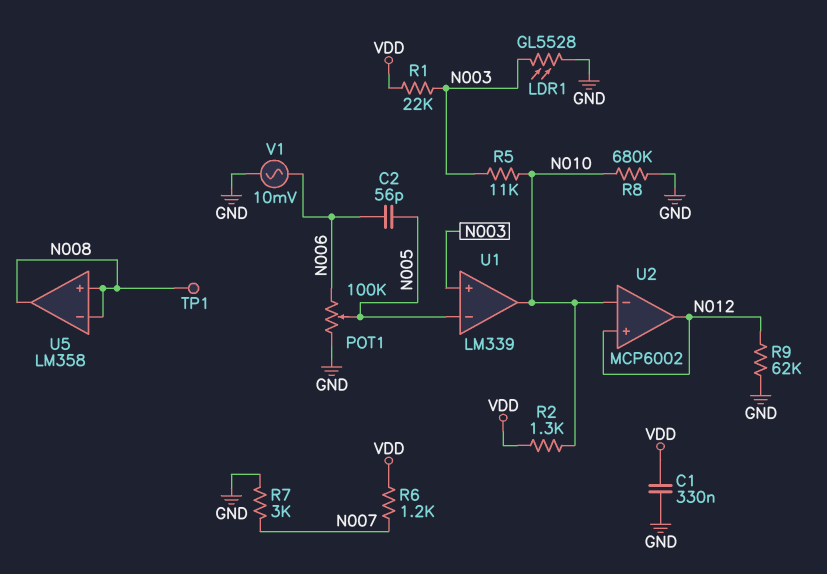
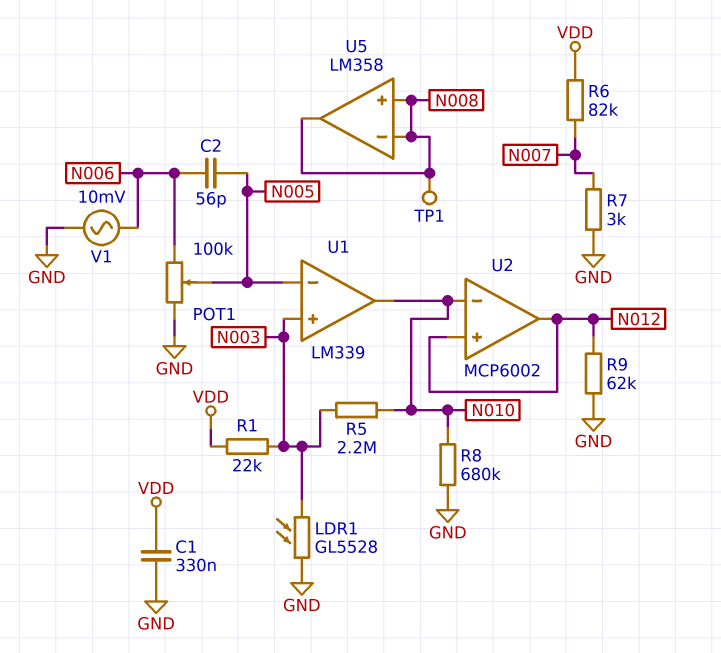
R2: 1.3k (N010, VDD) -> none
R5: 11k (N003, N010) -> 2.2M (N003, N010)
R6: 1.2k (N007, VDD) -> 82k (N007, VDD)

